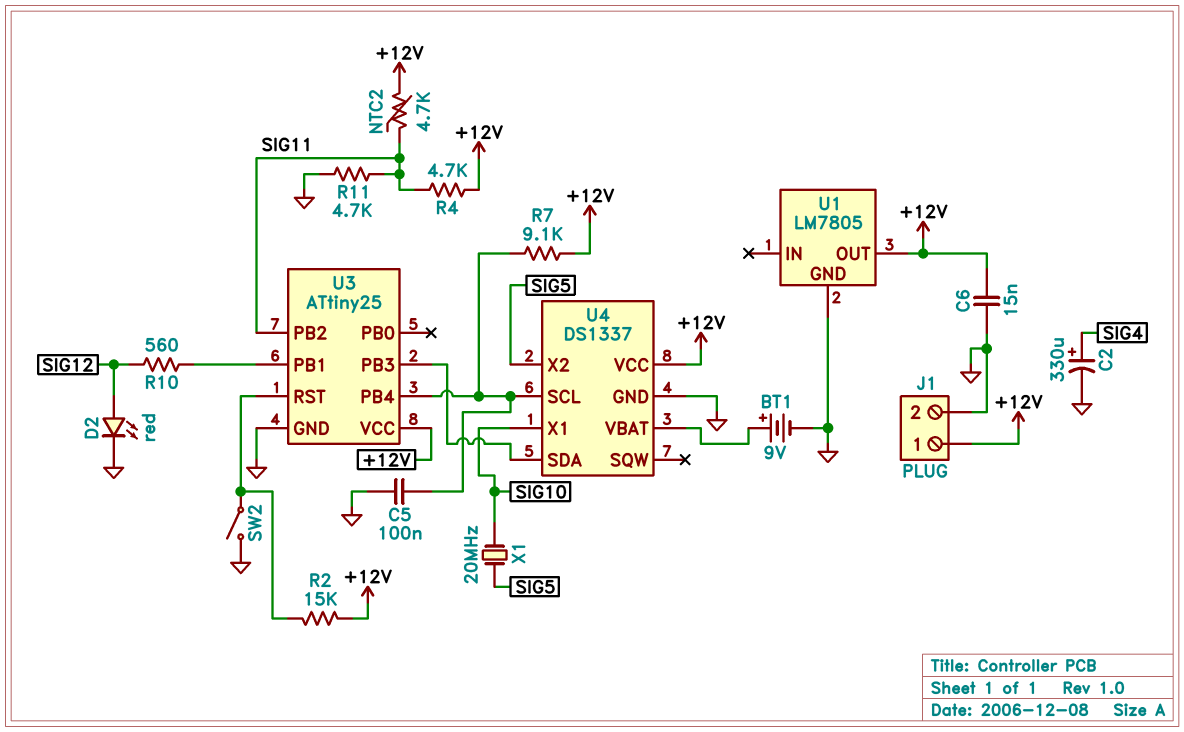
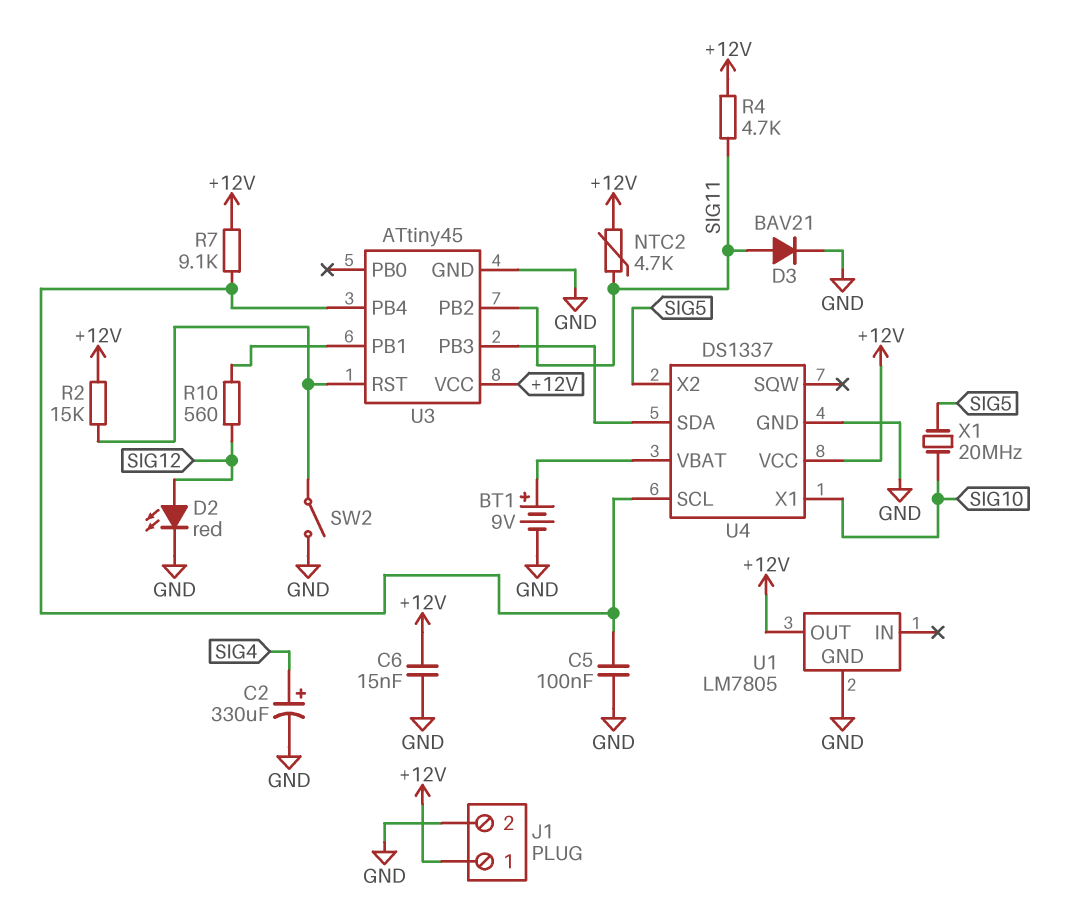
D3: none -> diode BAV21 (A SIG11, K GND)
R11: 4.7k (GND, SIG11) -> none
U3: ATtiny25 -> ATtiny45

